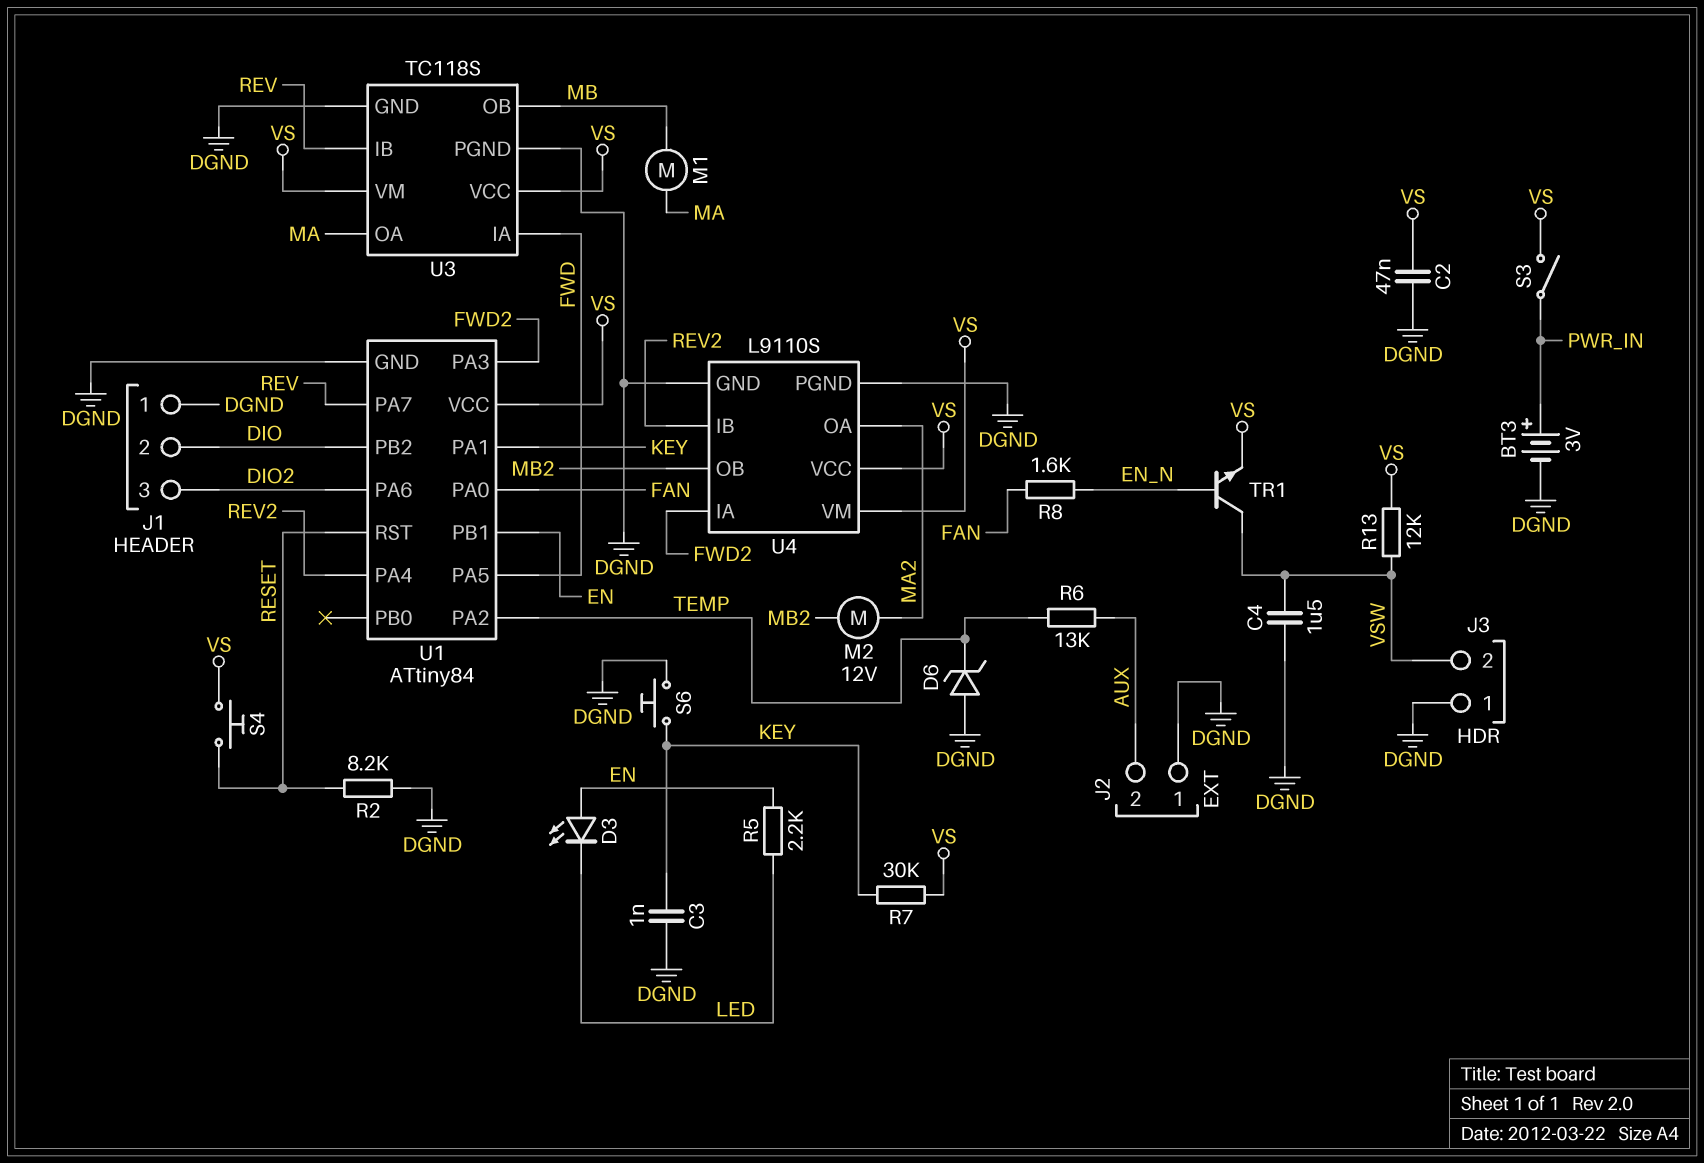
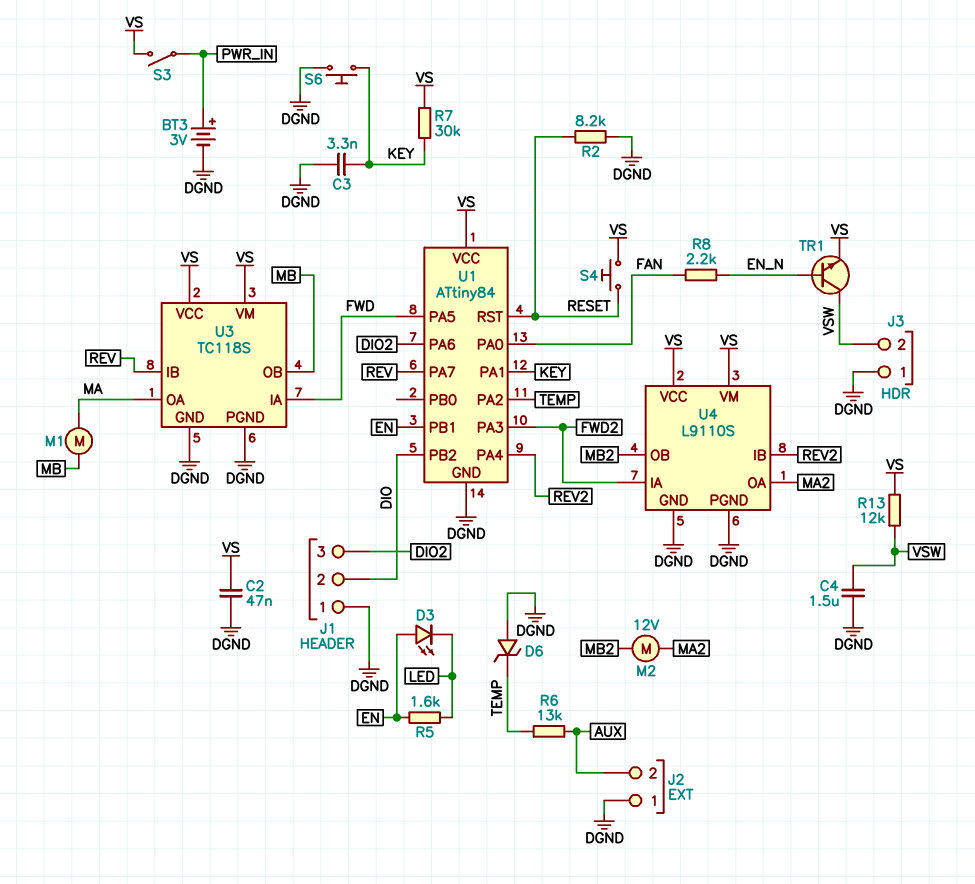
C3: 1nF (DGND, KEY) -> 3.3nF (DGND, KEY)
R5: 2.2k (EN, LED) -> 1.6k (EN, LED)
R8: 1.6k (EN_N, FAN) -> 2.2k (EN_N, FAN)

